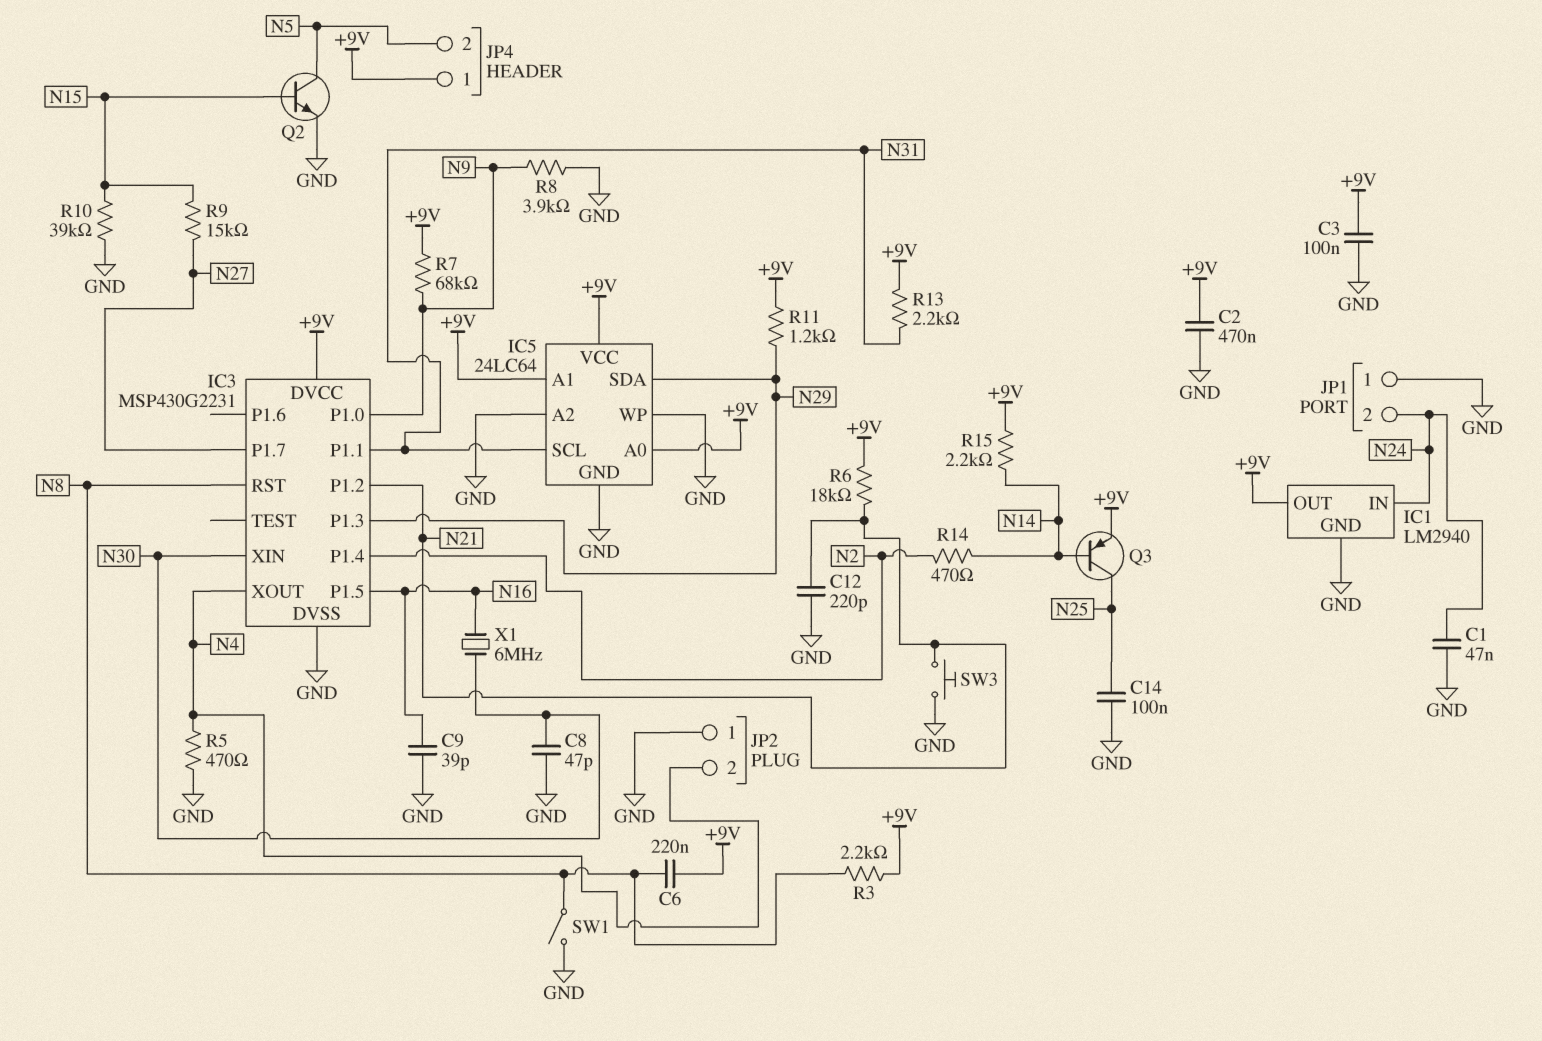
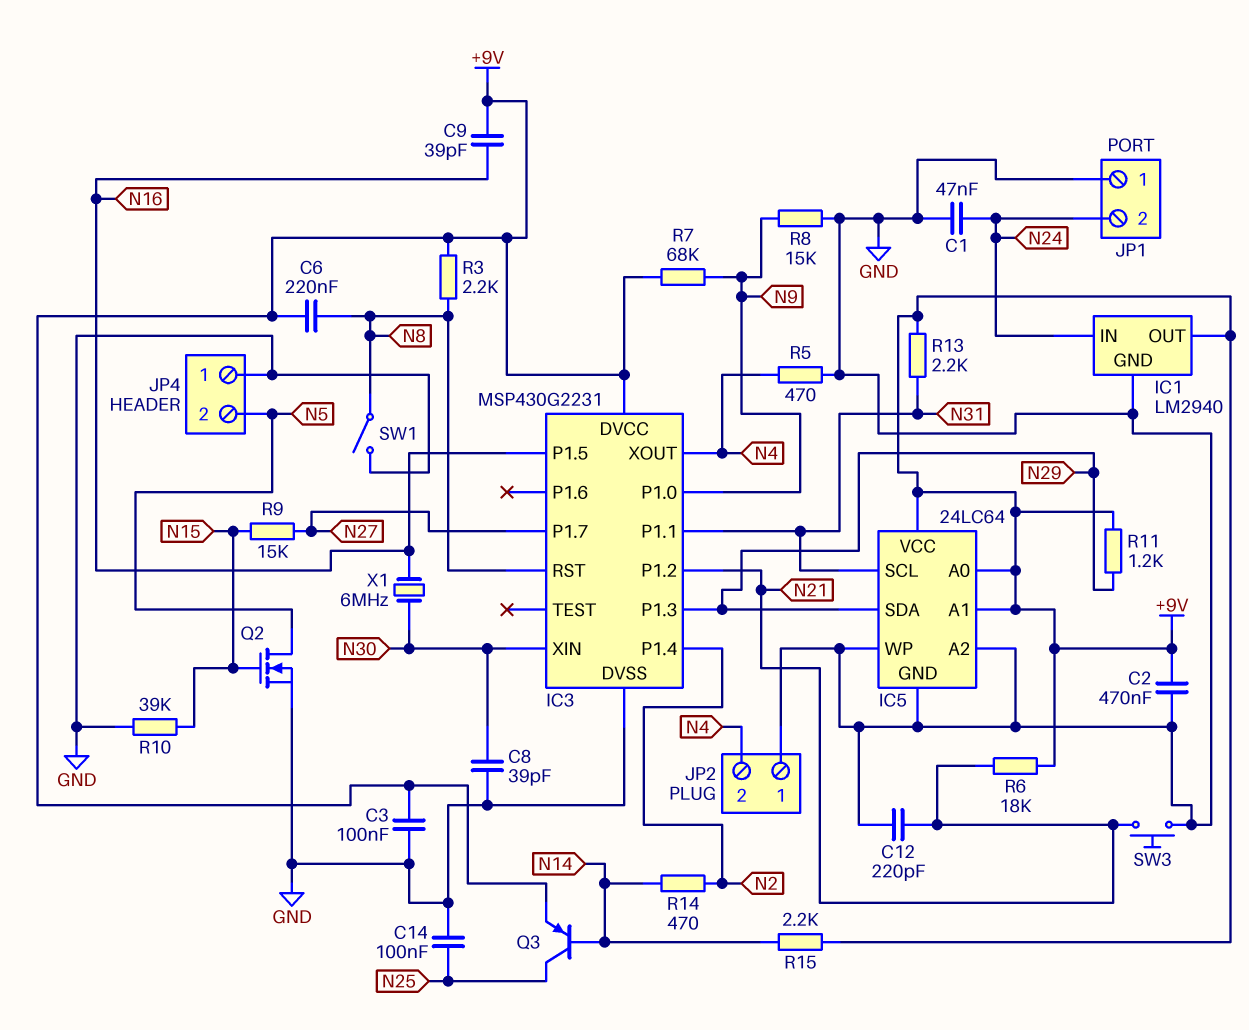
C8: 47pF (GND, N30) -> 39pF (GND, N30)
C9: 39pF (GND, N16) -> 39pF (+9V, N16)
JP4 pin 1: +9V -> GND
Q2: NPN (B N15, C N5, E GND) -> NMOS (G N15, D N5, S GND)
R8: 3.9k (GND, N9) -> 15k (GND, N9)

